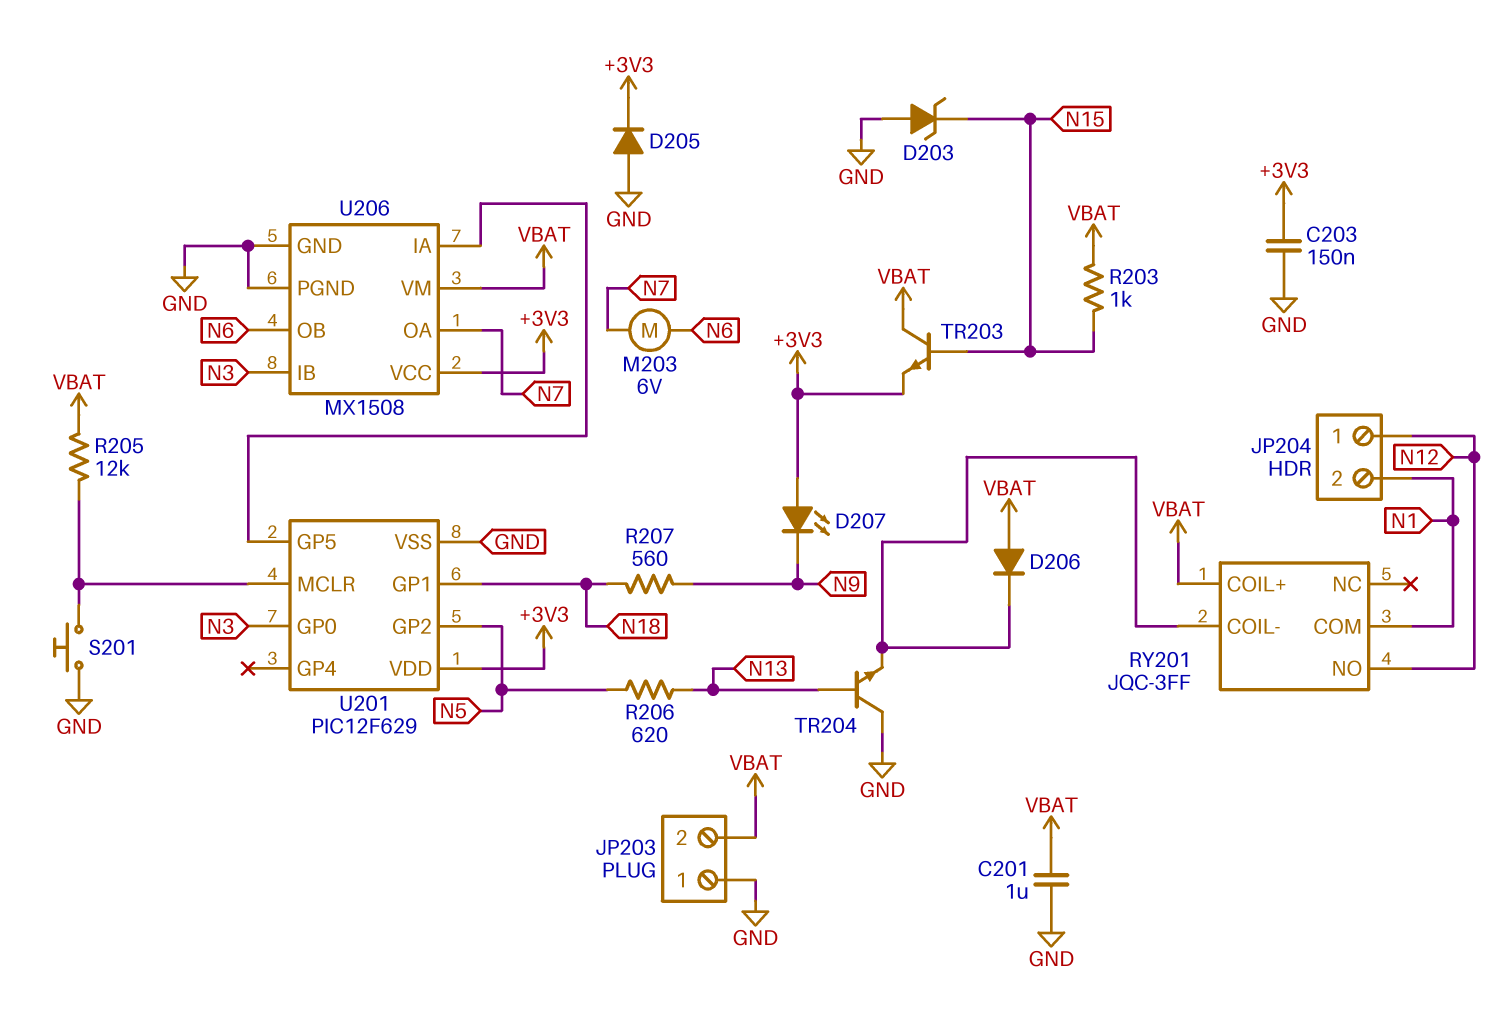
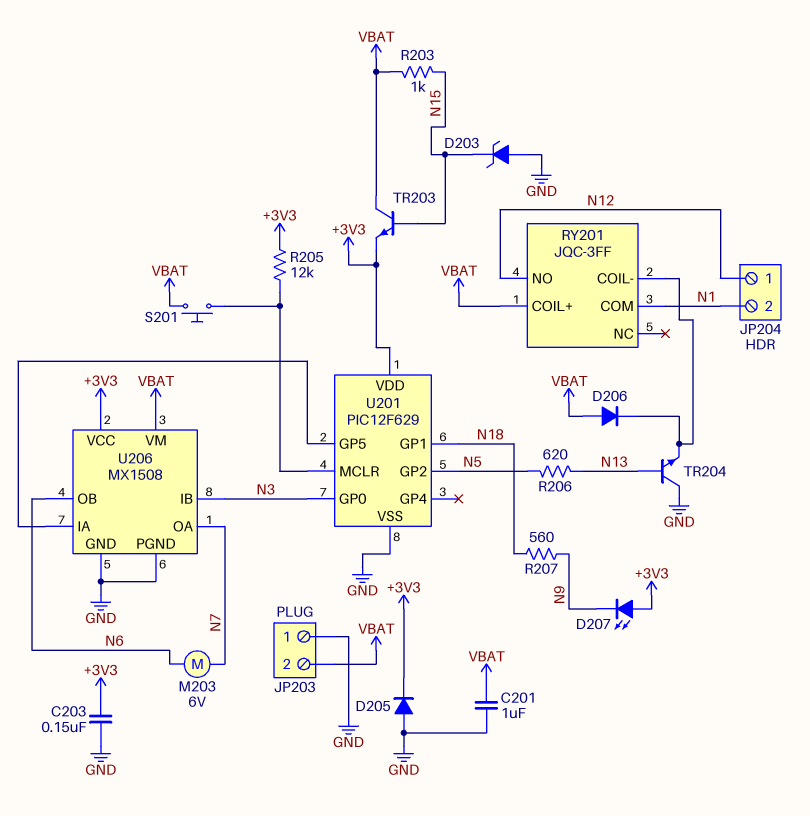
R205: 12k (U201/MCLR, VBAT) -> 12k (+3V3, U201/MCLR)
S201: button (GND, U201/MCLR) -> button (U201/MCLR, VBAT)

